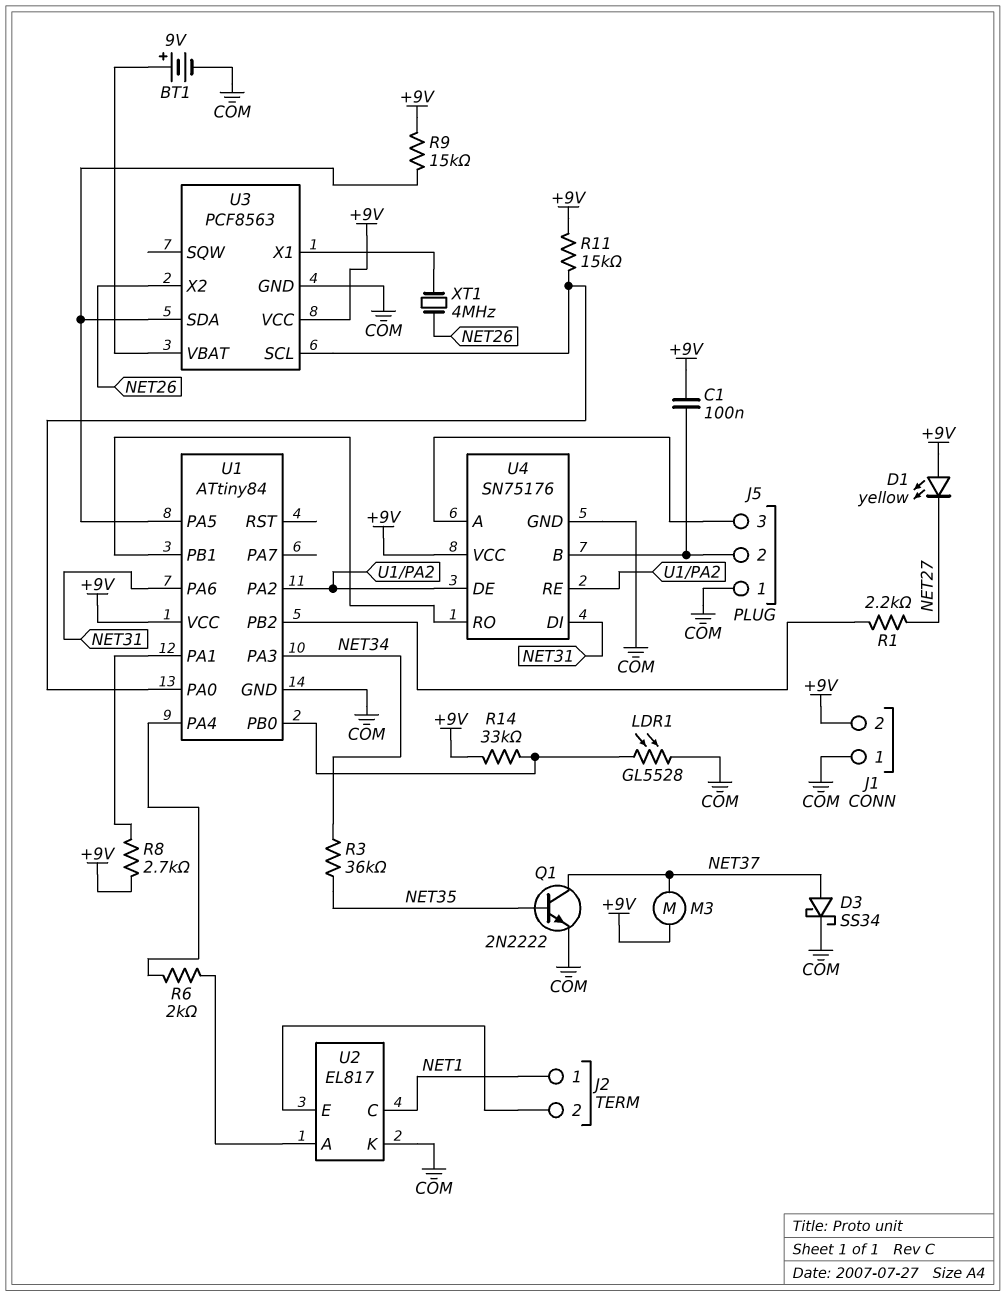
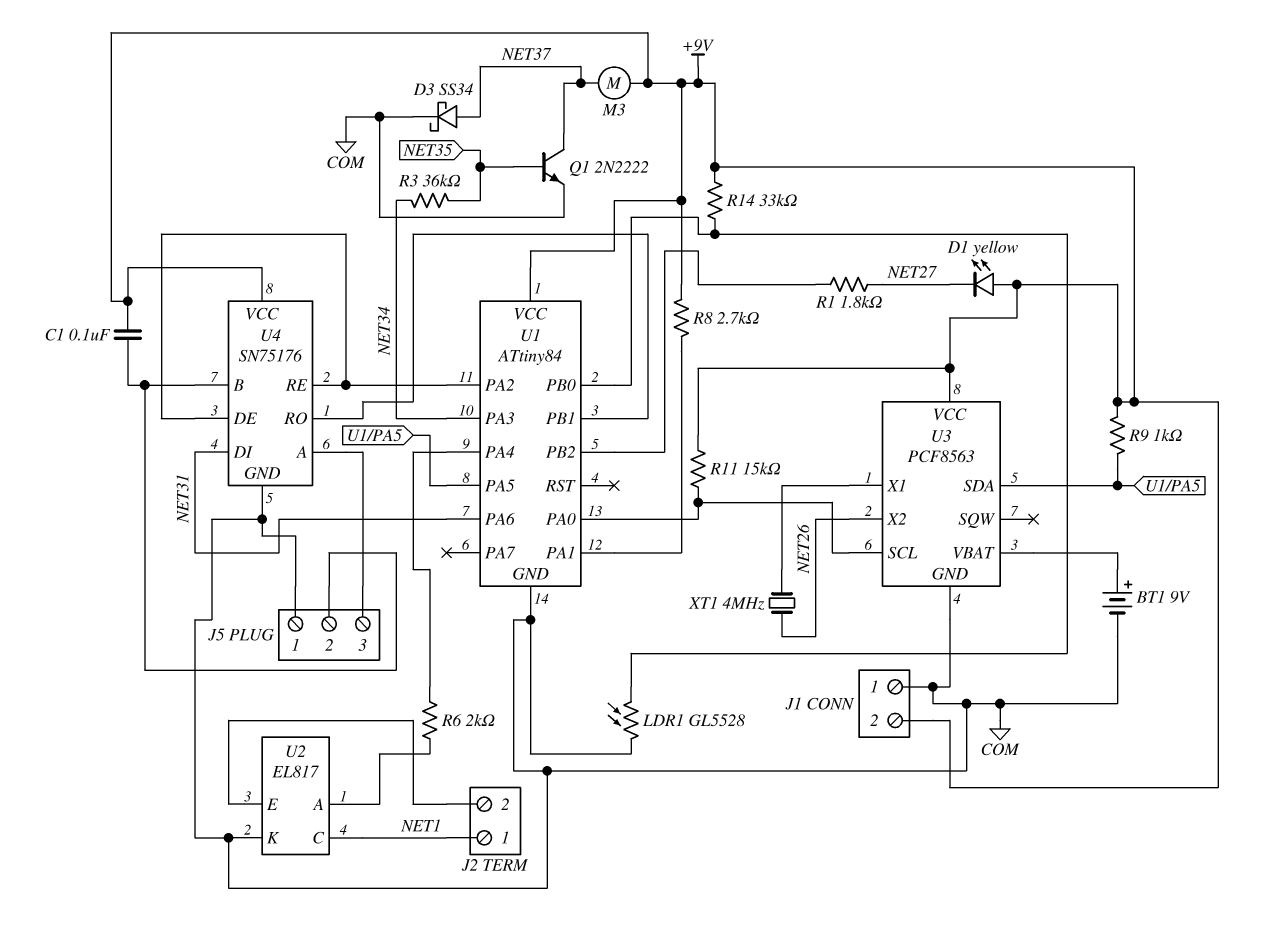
R1: 2.2k (NET27, U1/PB2) -> 1.8k (NET27, U1/PB2)
R9: 15k (+9V, U1/PA5) -> 1k (+9V, U1/PA5)

